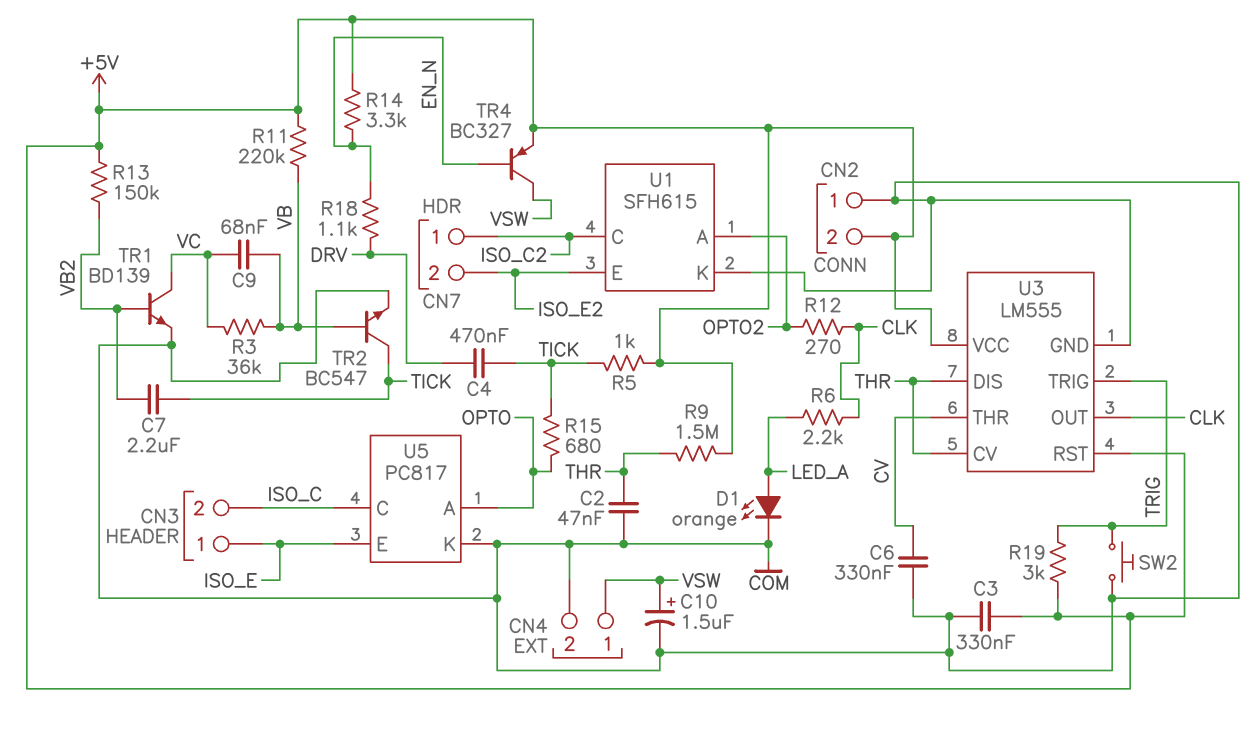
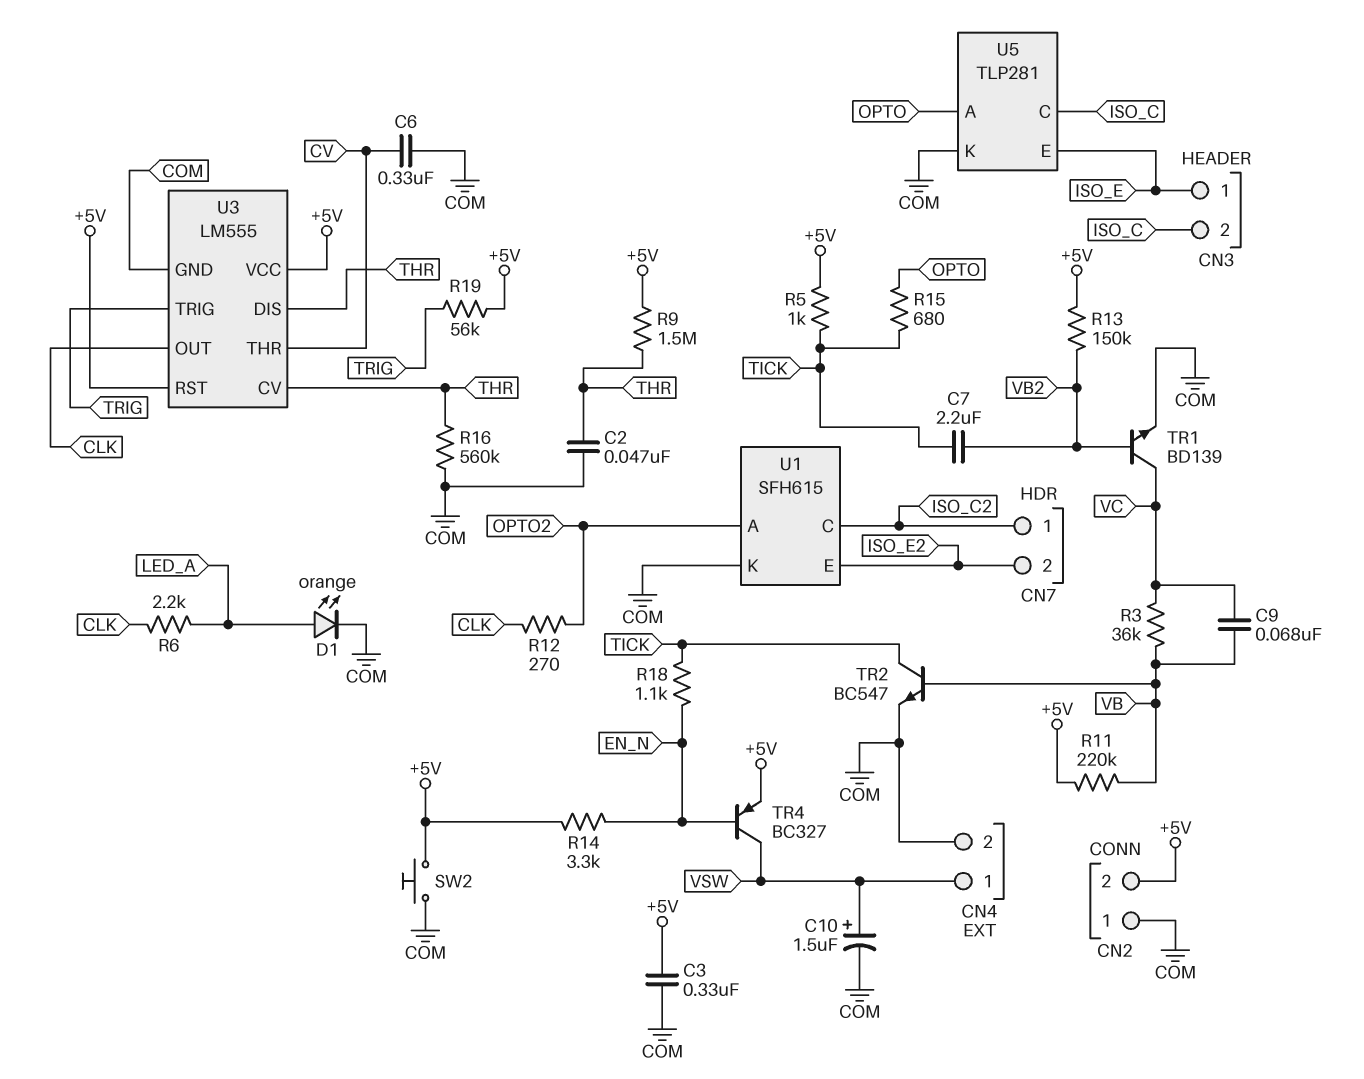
C4: 470nF (DRV, TICK) -> none
R16: none -> 560k (COM, THR)
R18: 1.1k (DRV, EN_N) -> 1.1k (EN_N, TICK)
R19: 3k (+5V, TRIG) -> 56k (+5V, TRIG)
SW2: button (COM, TRIG) -> button (+5V, COM)
U5: PC817 -> TLP281

